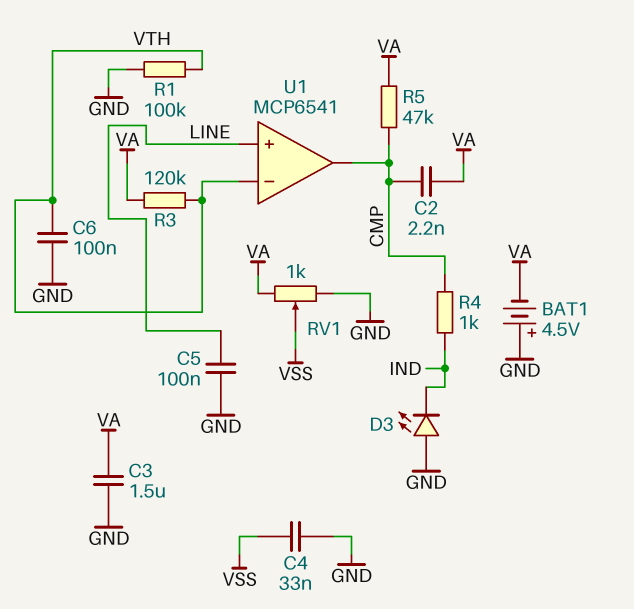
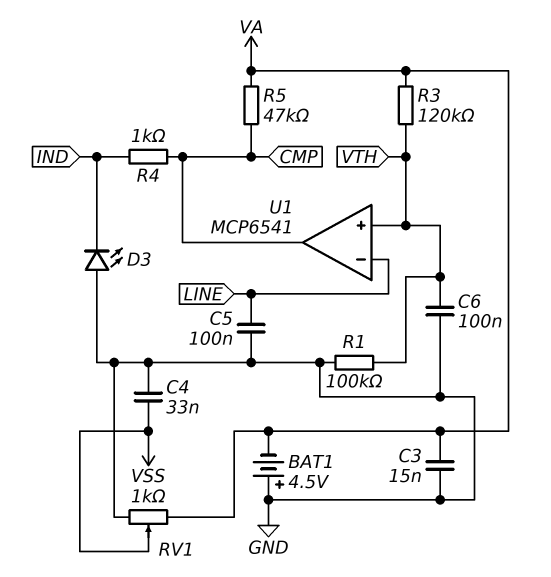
C2: 2.2nF (CMP, VA) -> none
C3: 1.5uF (GND, VA) -> 15nF (GND, VA)
U1 pin in+: LINE -> VTH
U1 pin in-: VTH -> LINE

